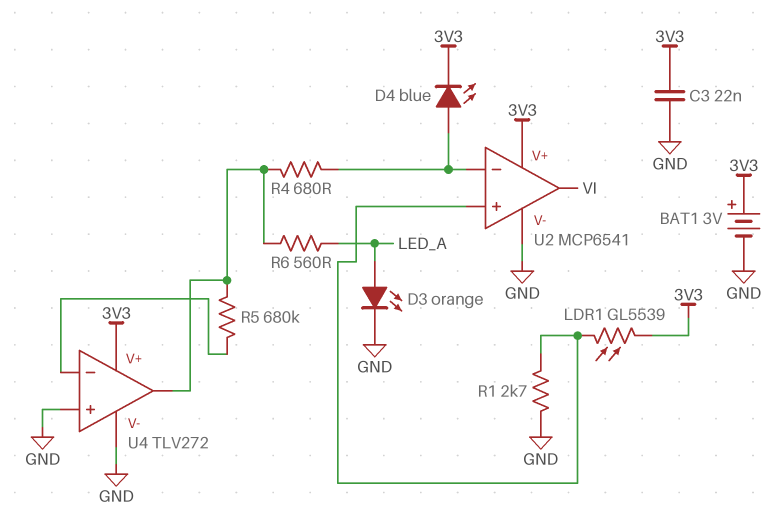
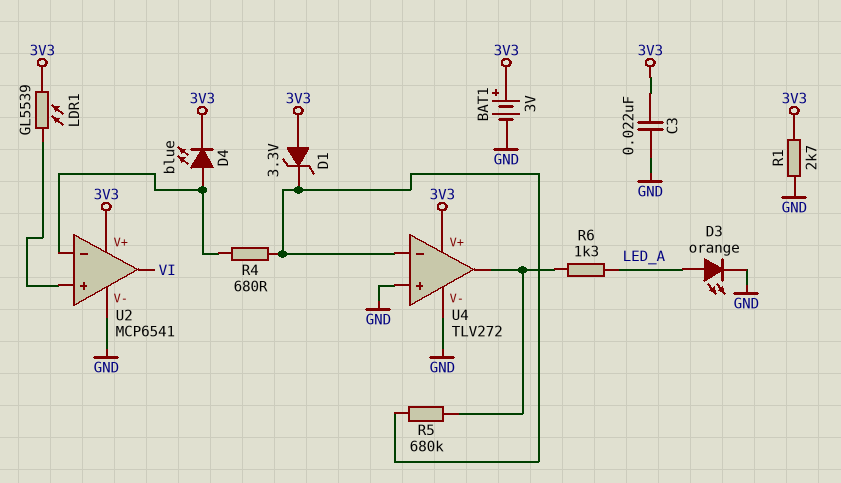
D1: none -> zener 3.3V (A 3V3, K U4/in-)
R1: 2.7k (GND, U2/in+) -> 2.7k (3V3, GND)
R4: 680 (U2/in-, U4/out) -> 680 (U2/in-, U4/in-)
R6: 560 (LED_A, U4/out) -> 1.3k (LED_A, U4/out)

